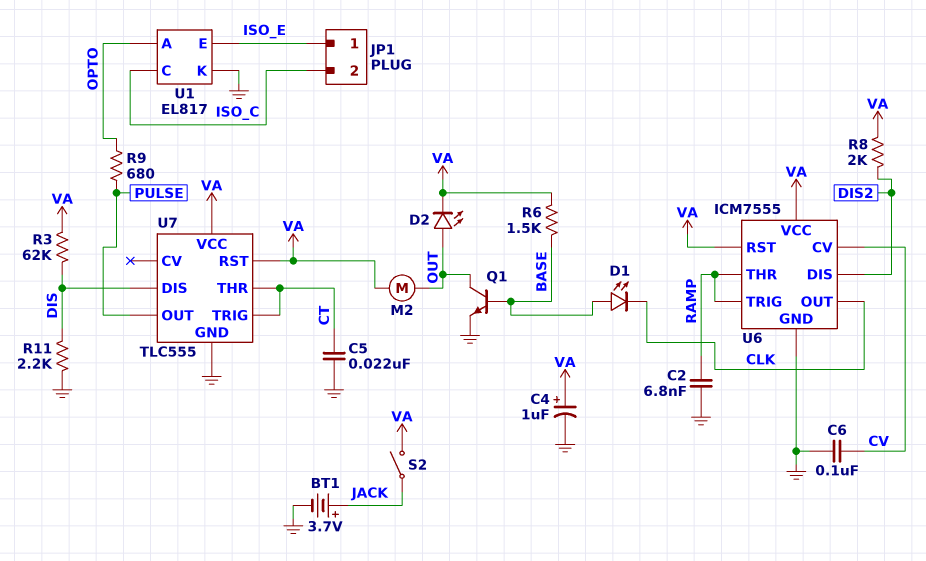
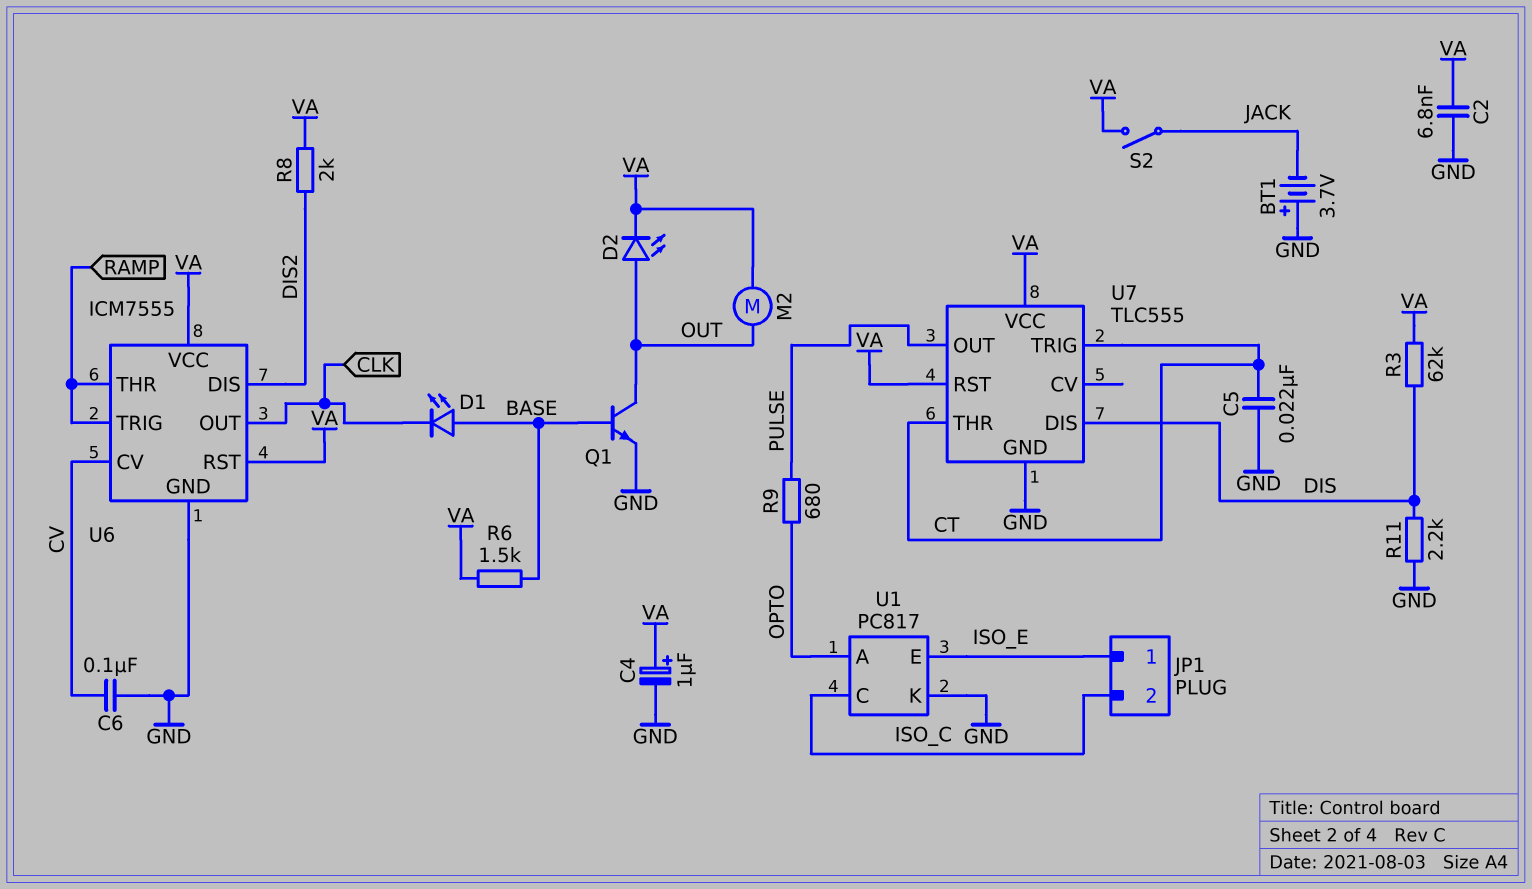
BT1: 3.7V (plus JACK, minus GND) -> 3.7V (plus GND, minus JACK)
C2: 6.8nF (GND, RAMP) -> 6.8nF (GND, VA)
U1: EL817 -> PC817

